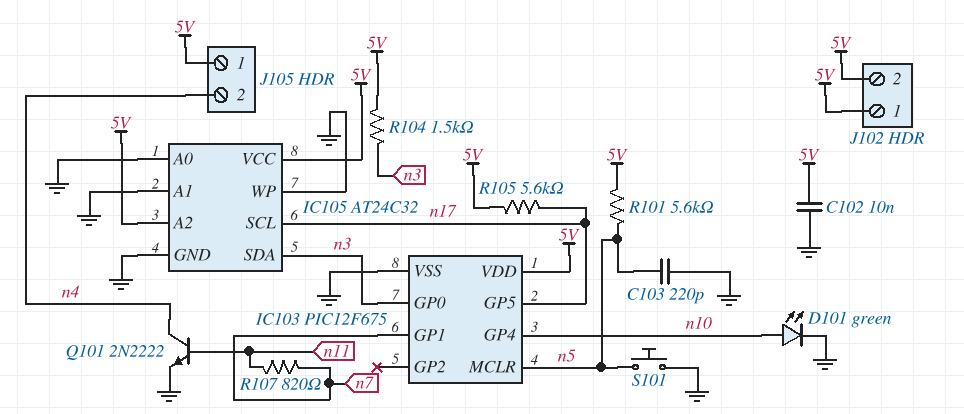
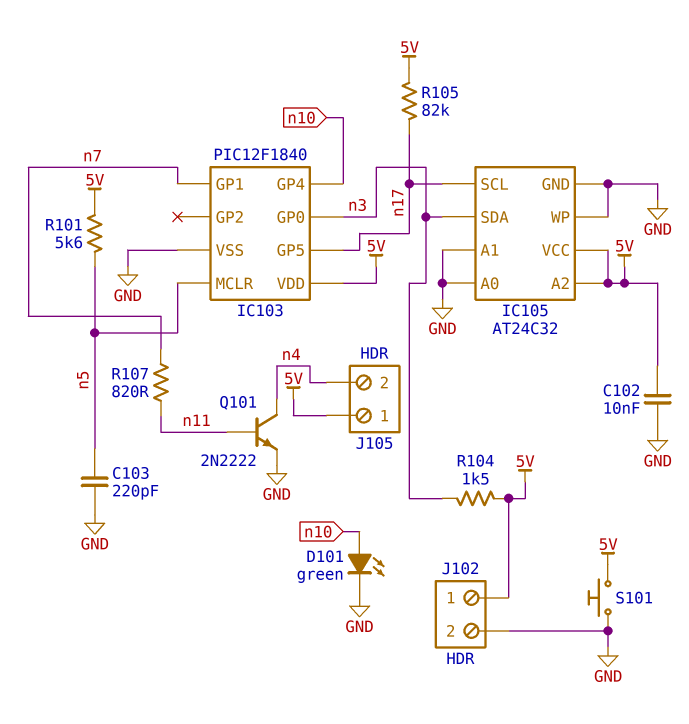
IC103: PIC12F675 -> PIC12F1840
J102 pin 2: 5V -> GND
R105: 5.6k (5V, n17) -> 82k (5V, n17)
S101: button (GND, n5) -> button (5V, GND)

